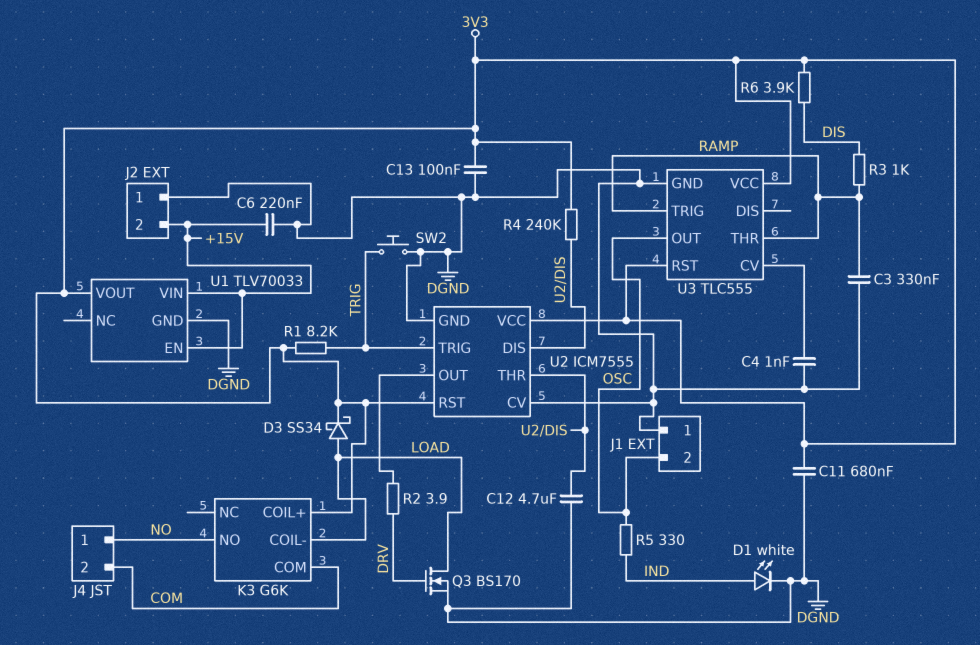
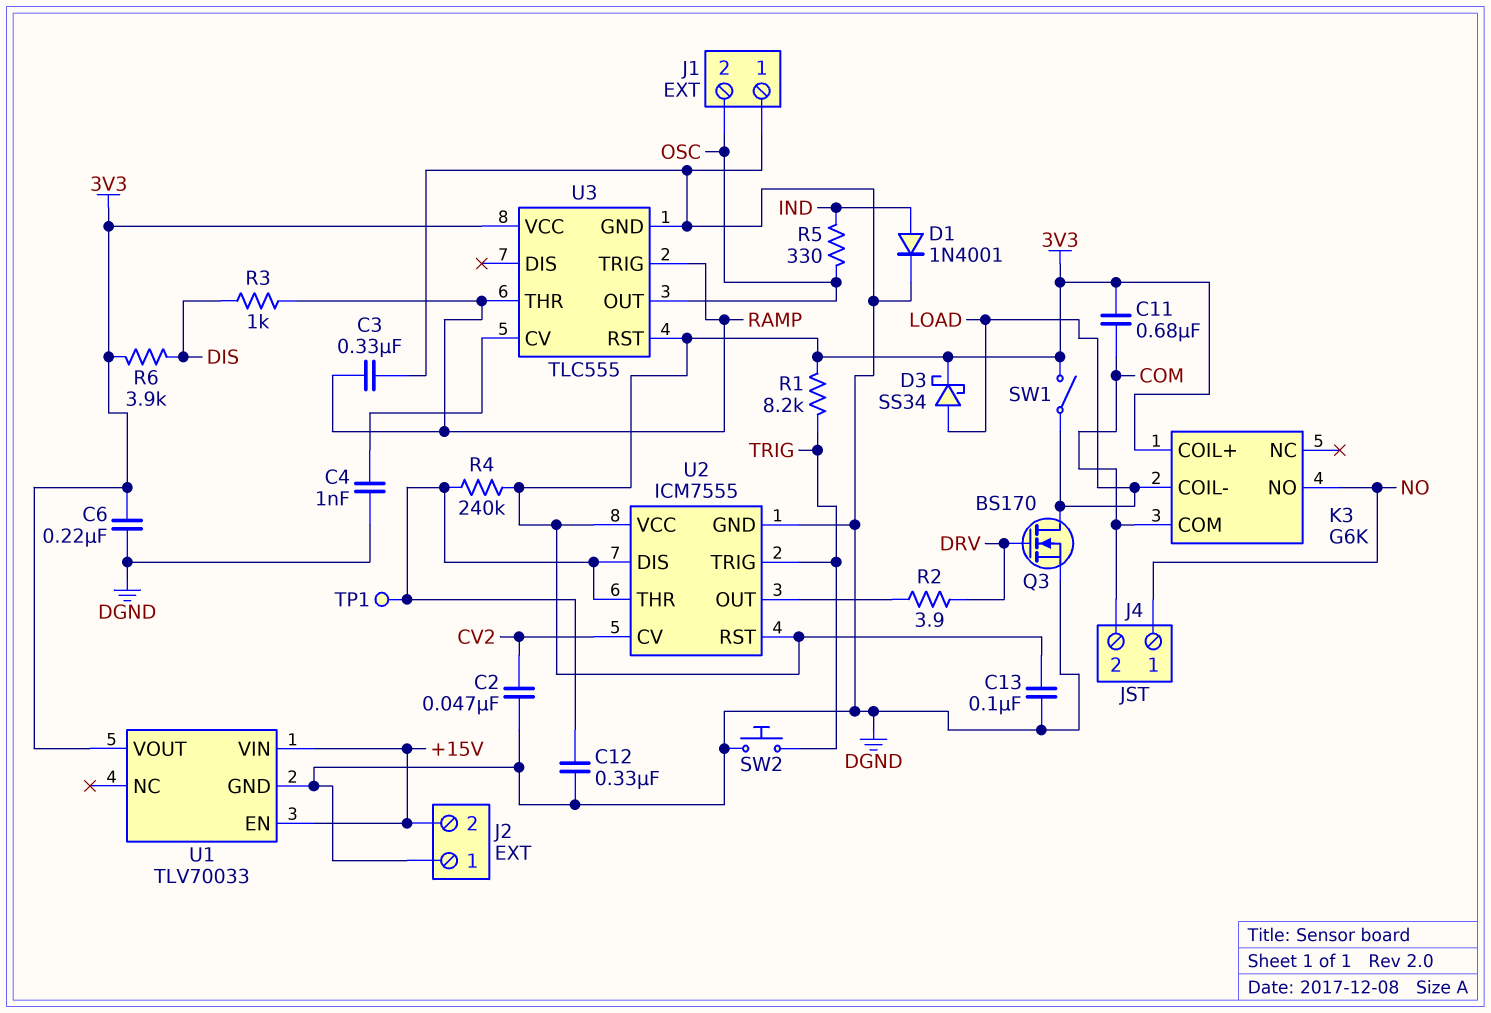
C2: none -> 47nF (CV2, DGND)
C6: 220nF (+15V, DGND) -> 220nF (3V3, DGND)
C11: 680nF (3V3, DGND) -> 680nF (3V3, COM)
C12: 4.7uF (DGND, U2/DIS) -> 330nF (DGND, U2/DIS)
D1: LED white (A IND, K DGND) -> diode 1N4001 (A IND, K DGND)
SW1: none -> switch (3V3, LOAD)
TP1: none -> test point (U2/DIS)
U2 pin CV: DGND -> CV2

